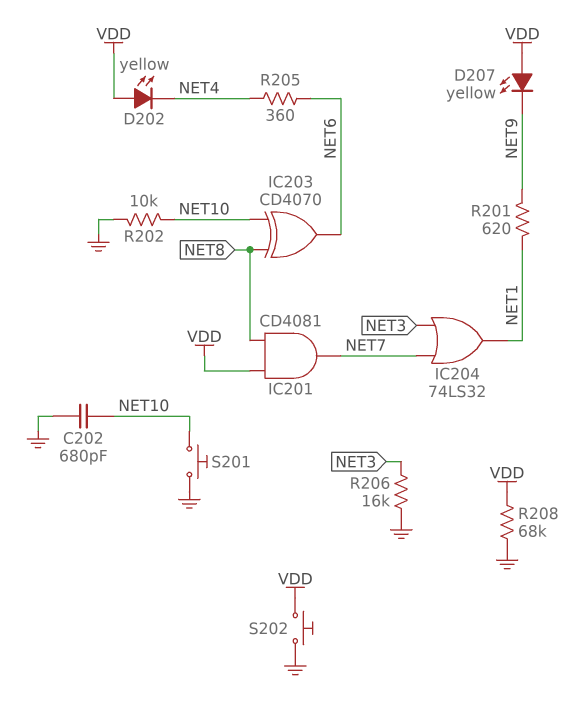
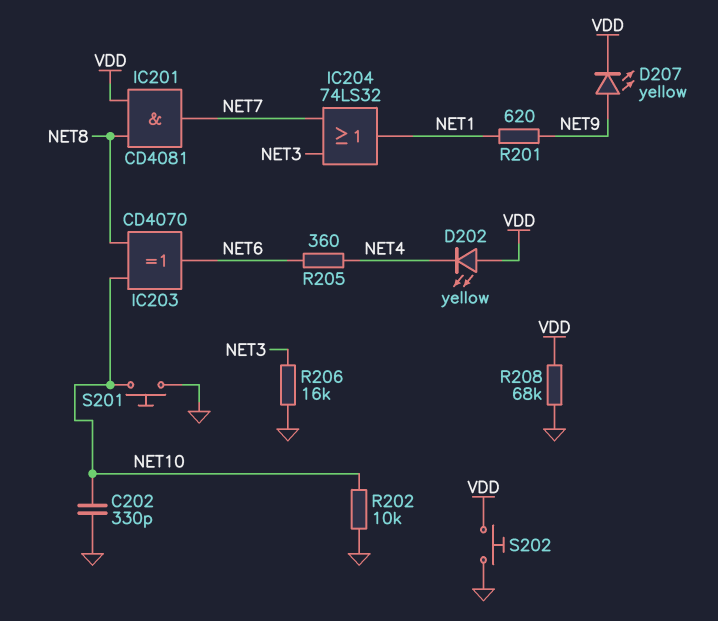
C202: 680pF (GND, NET10) -> 330pF (GND, NET10)
D207: LED yellow (A VDD, K NET9) -> LED yellow (A NET9, K VDD)

